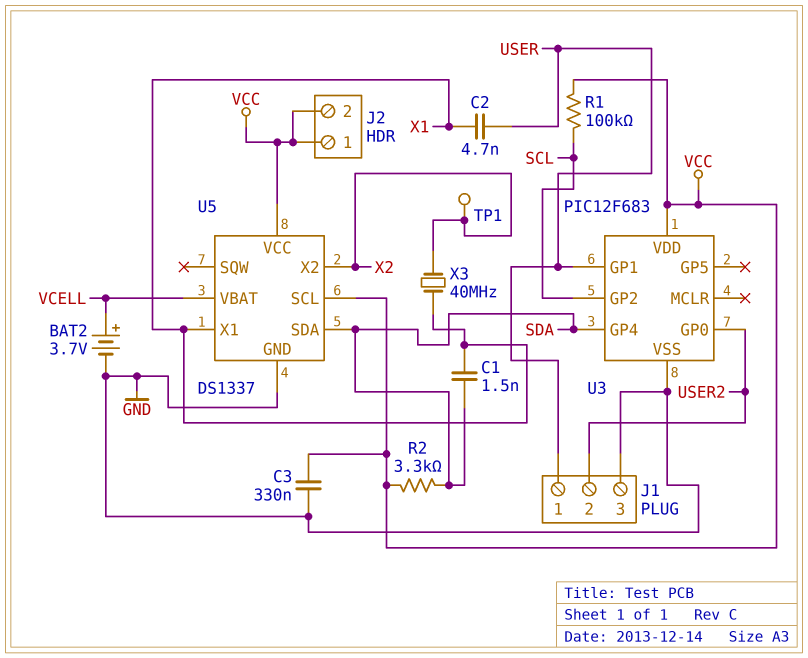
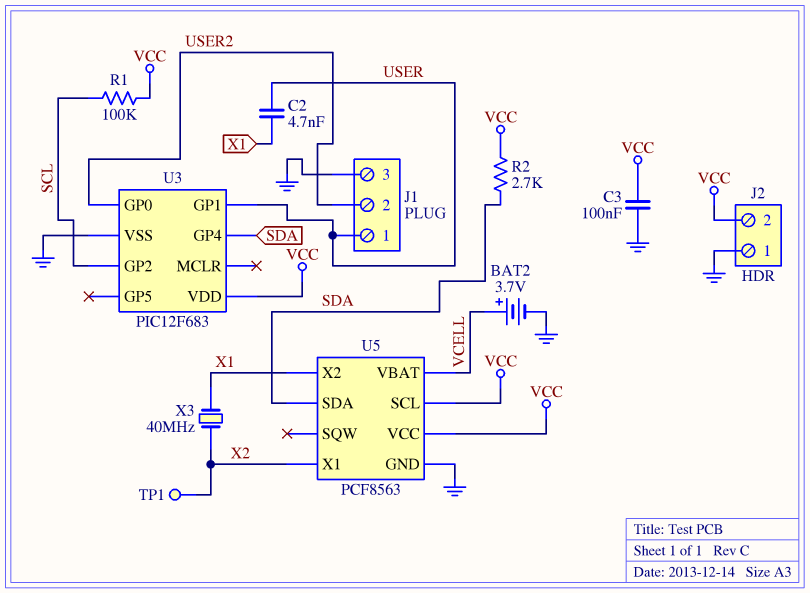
C1: 1.5nF (SDA, X1) -> none
C3: 330nF (GND, VCC) -> 100nF (GND, VCC)
J2 pin 1: VCC -> GND
R2: 3.3k (SDA, VCC) -> 2.7k (SDA, VCC)
U5: DS1337 -> PCF8563
U5 pin X1: X1 -> X2
U5 pin X2: X2 -> X1

